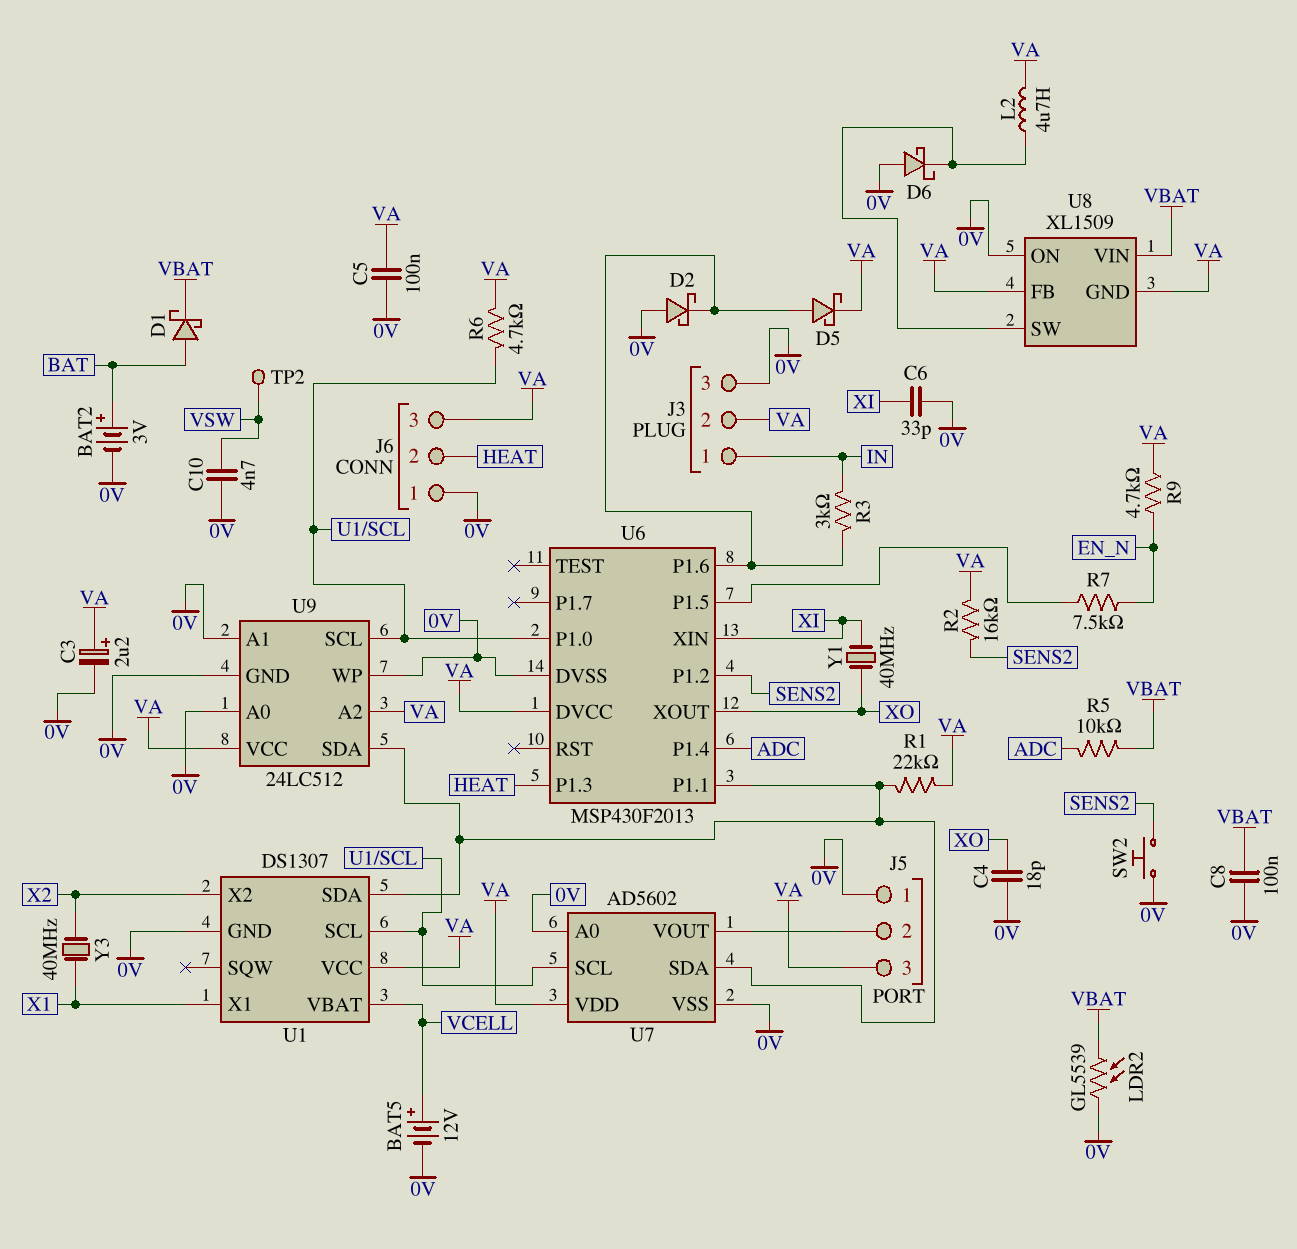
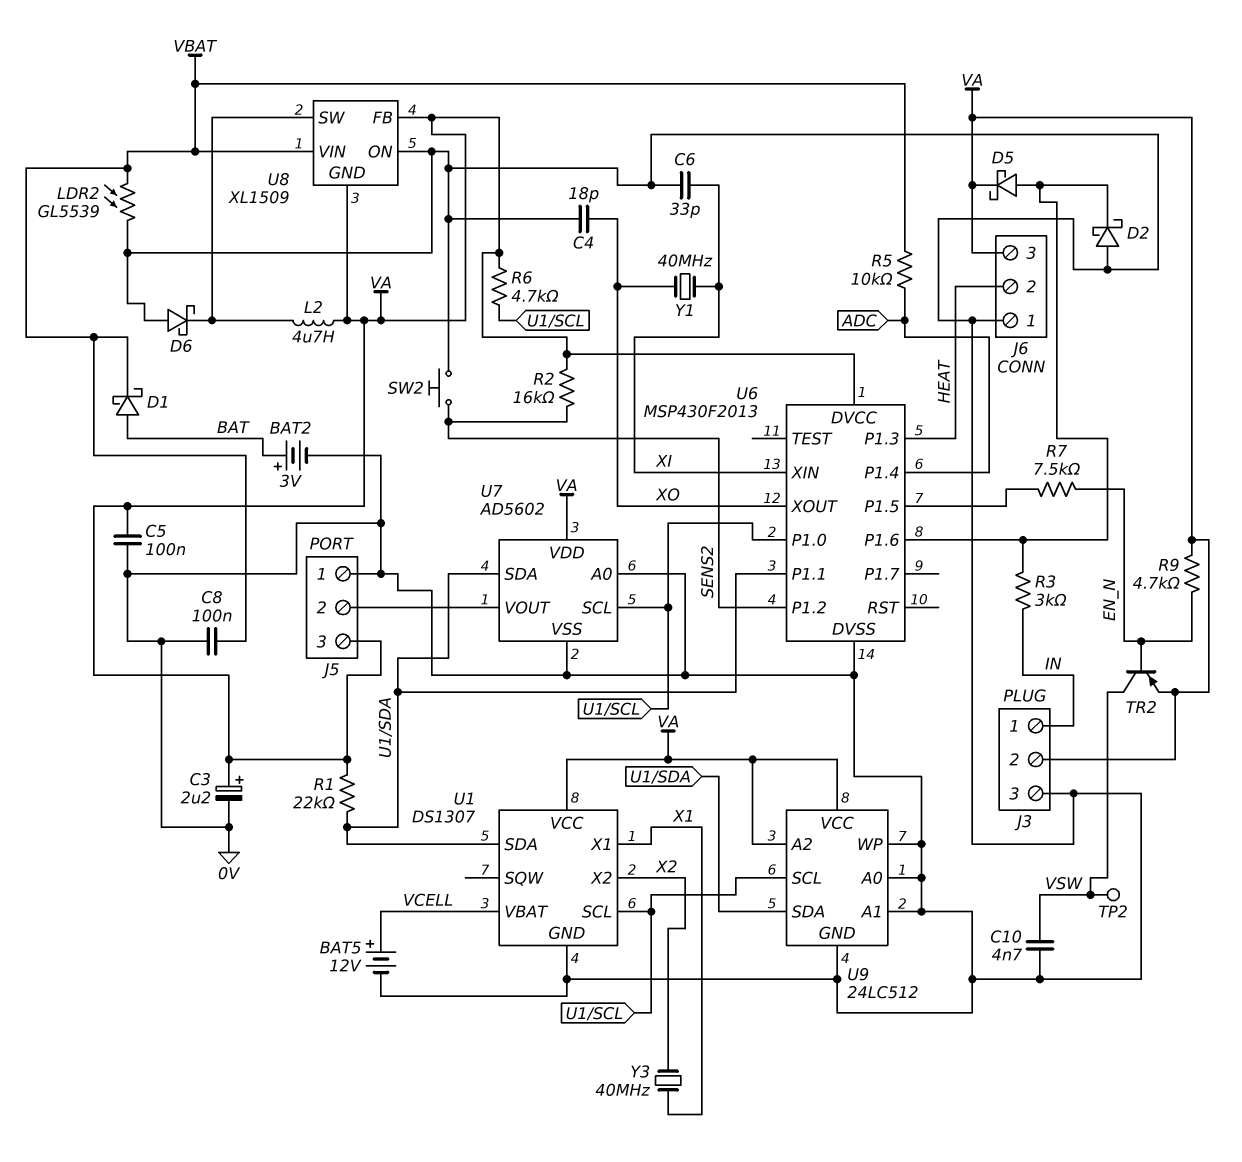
TR2: none -> PNP (B EN_N, C VSW, E VA)

